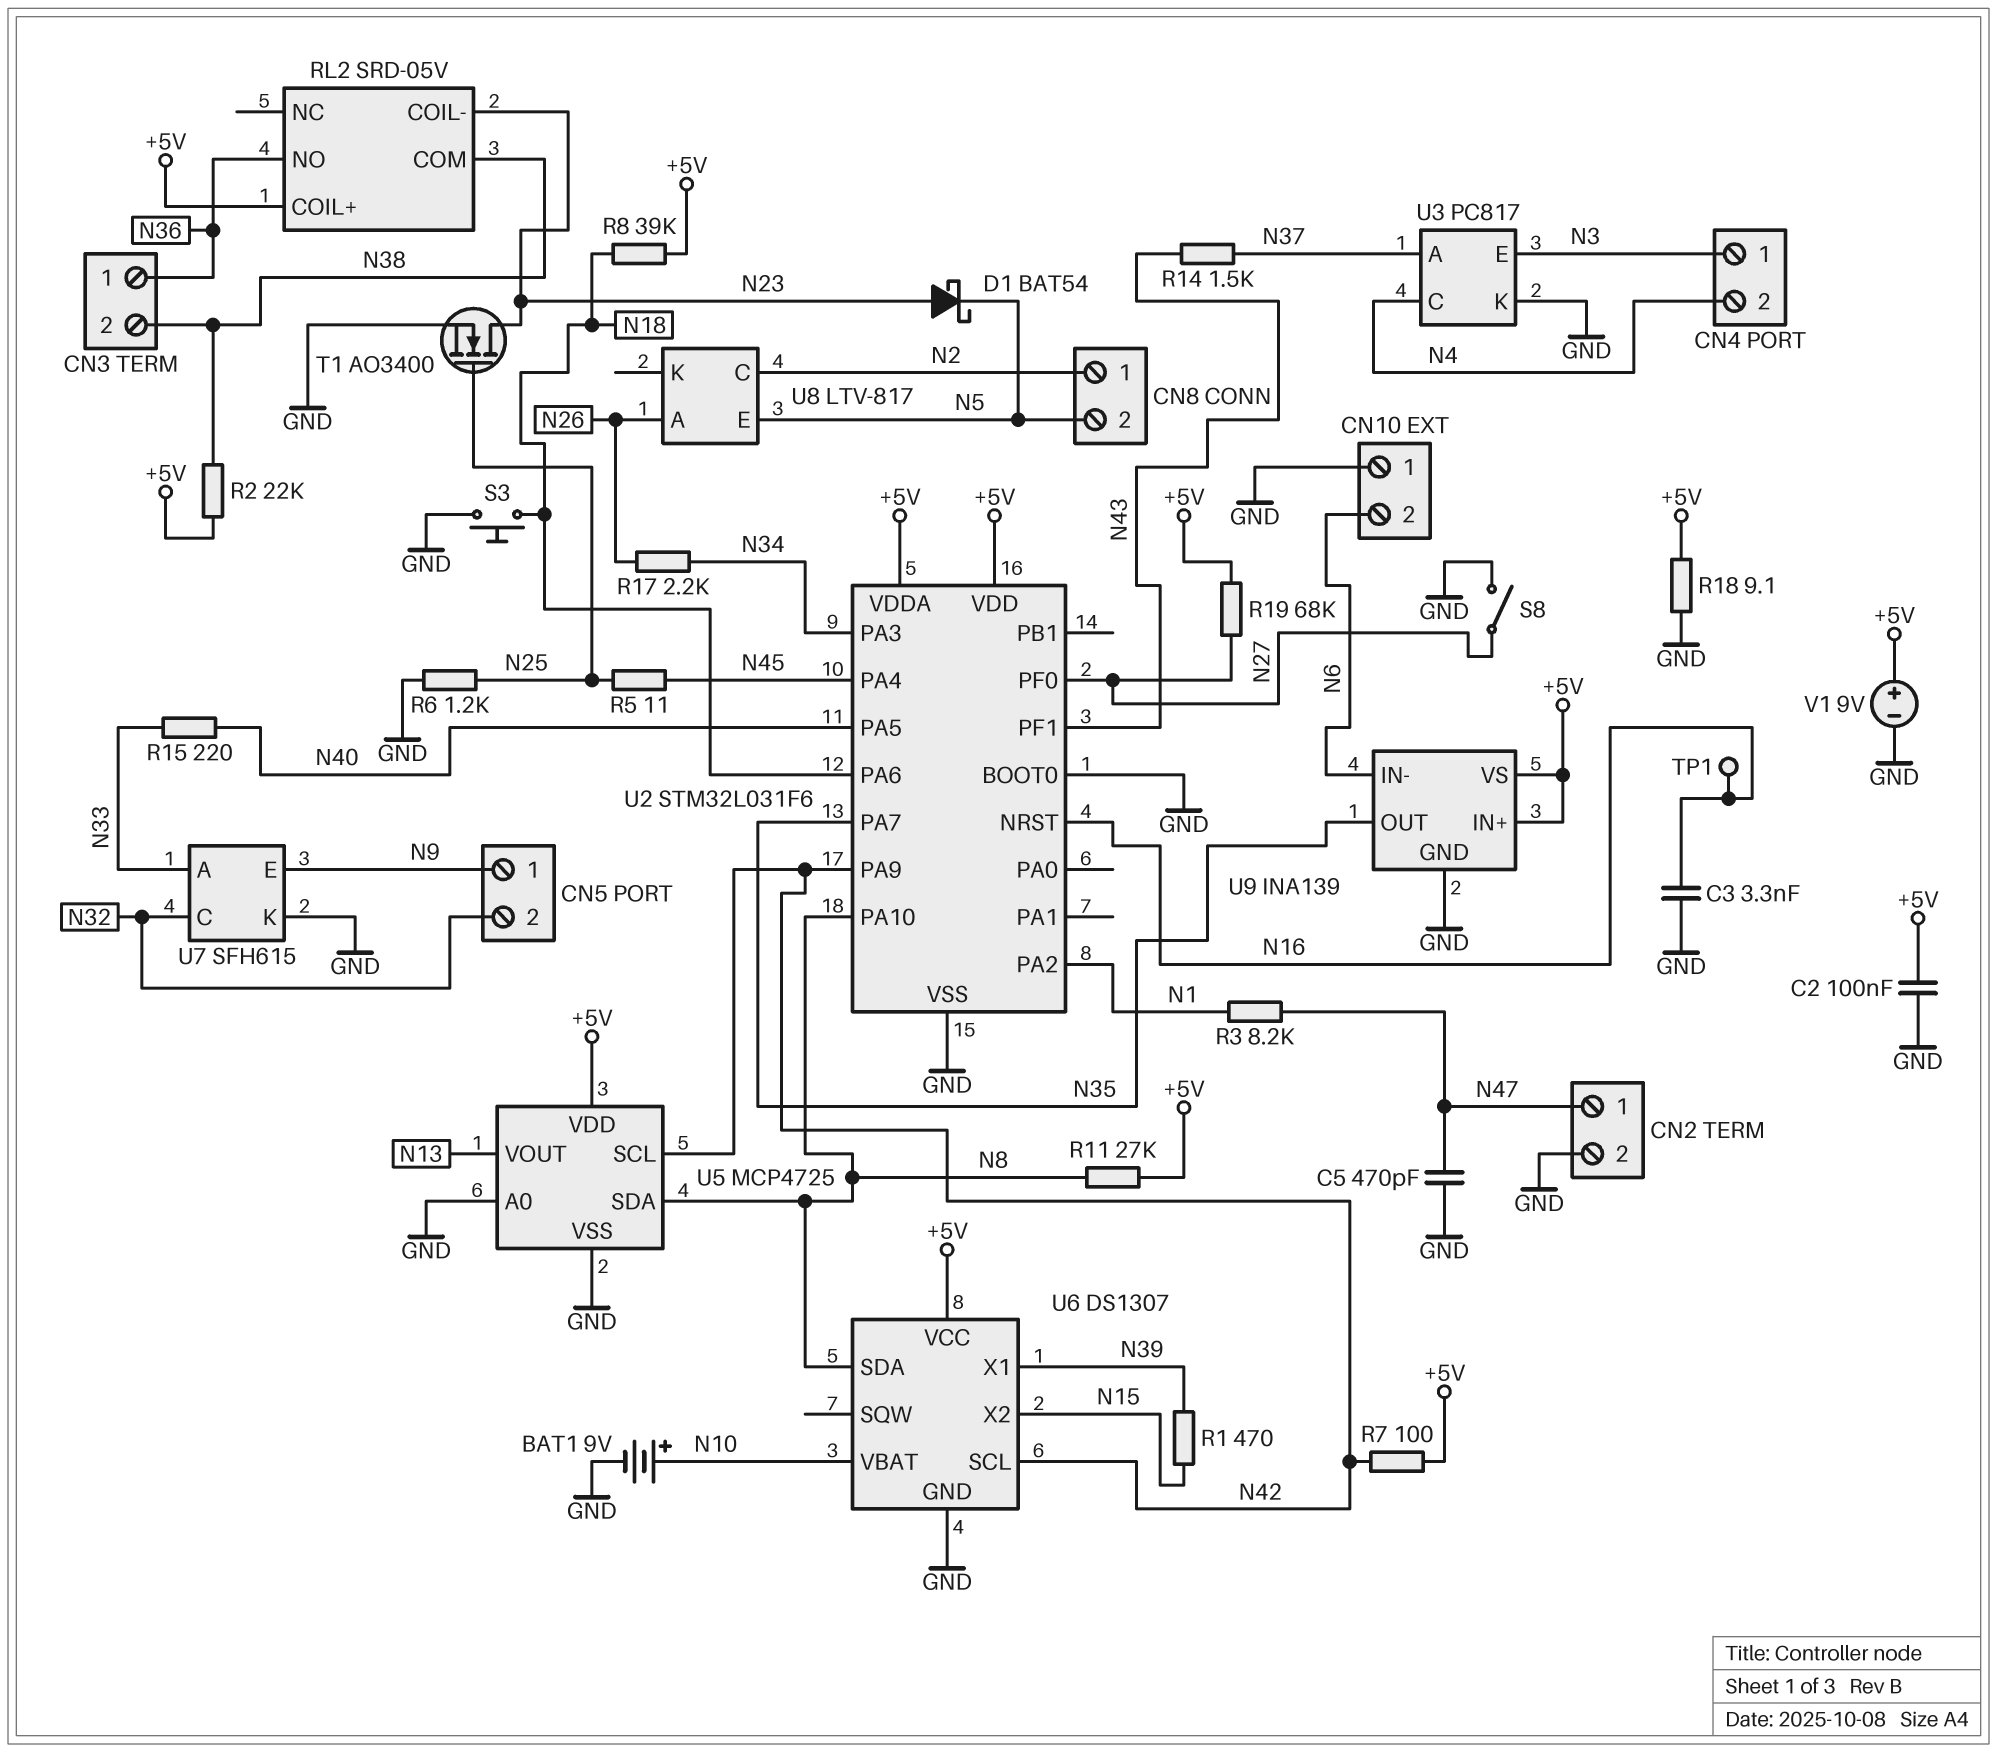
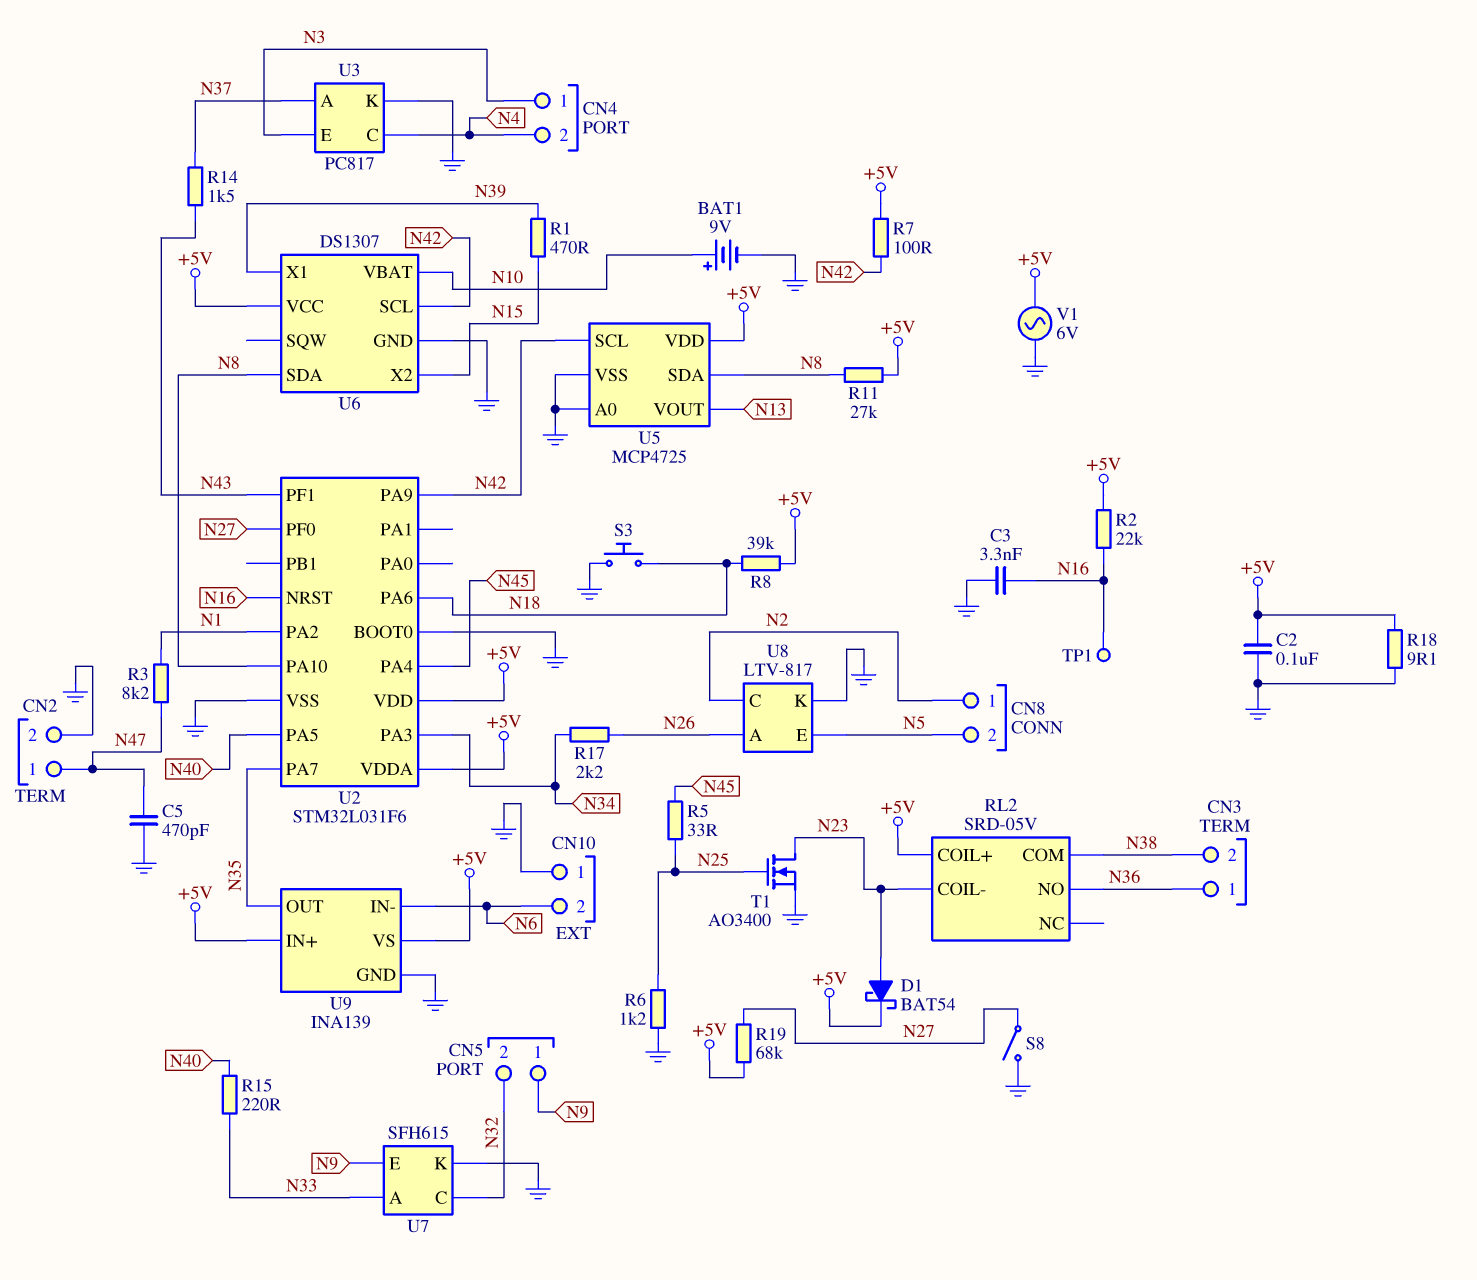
D1: schottky BAT54 (A N23, K N5) -> schottky BAT54 (A N23, K +5V)
R2: 22k (+5V, N38) -> 22k (+5V, N16)
R5: 11 (N25, N45) -> 33 (N25, N45)
U8 pin K: none -> GND
V1: 9V (plus +5V, minus GND) -> AC 6V (+5V, GND)

